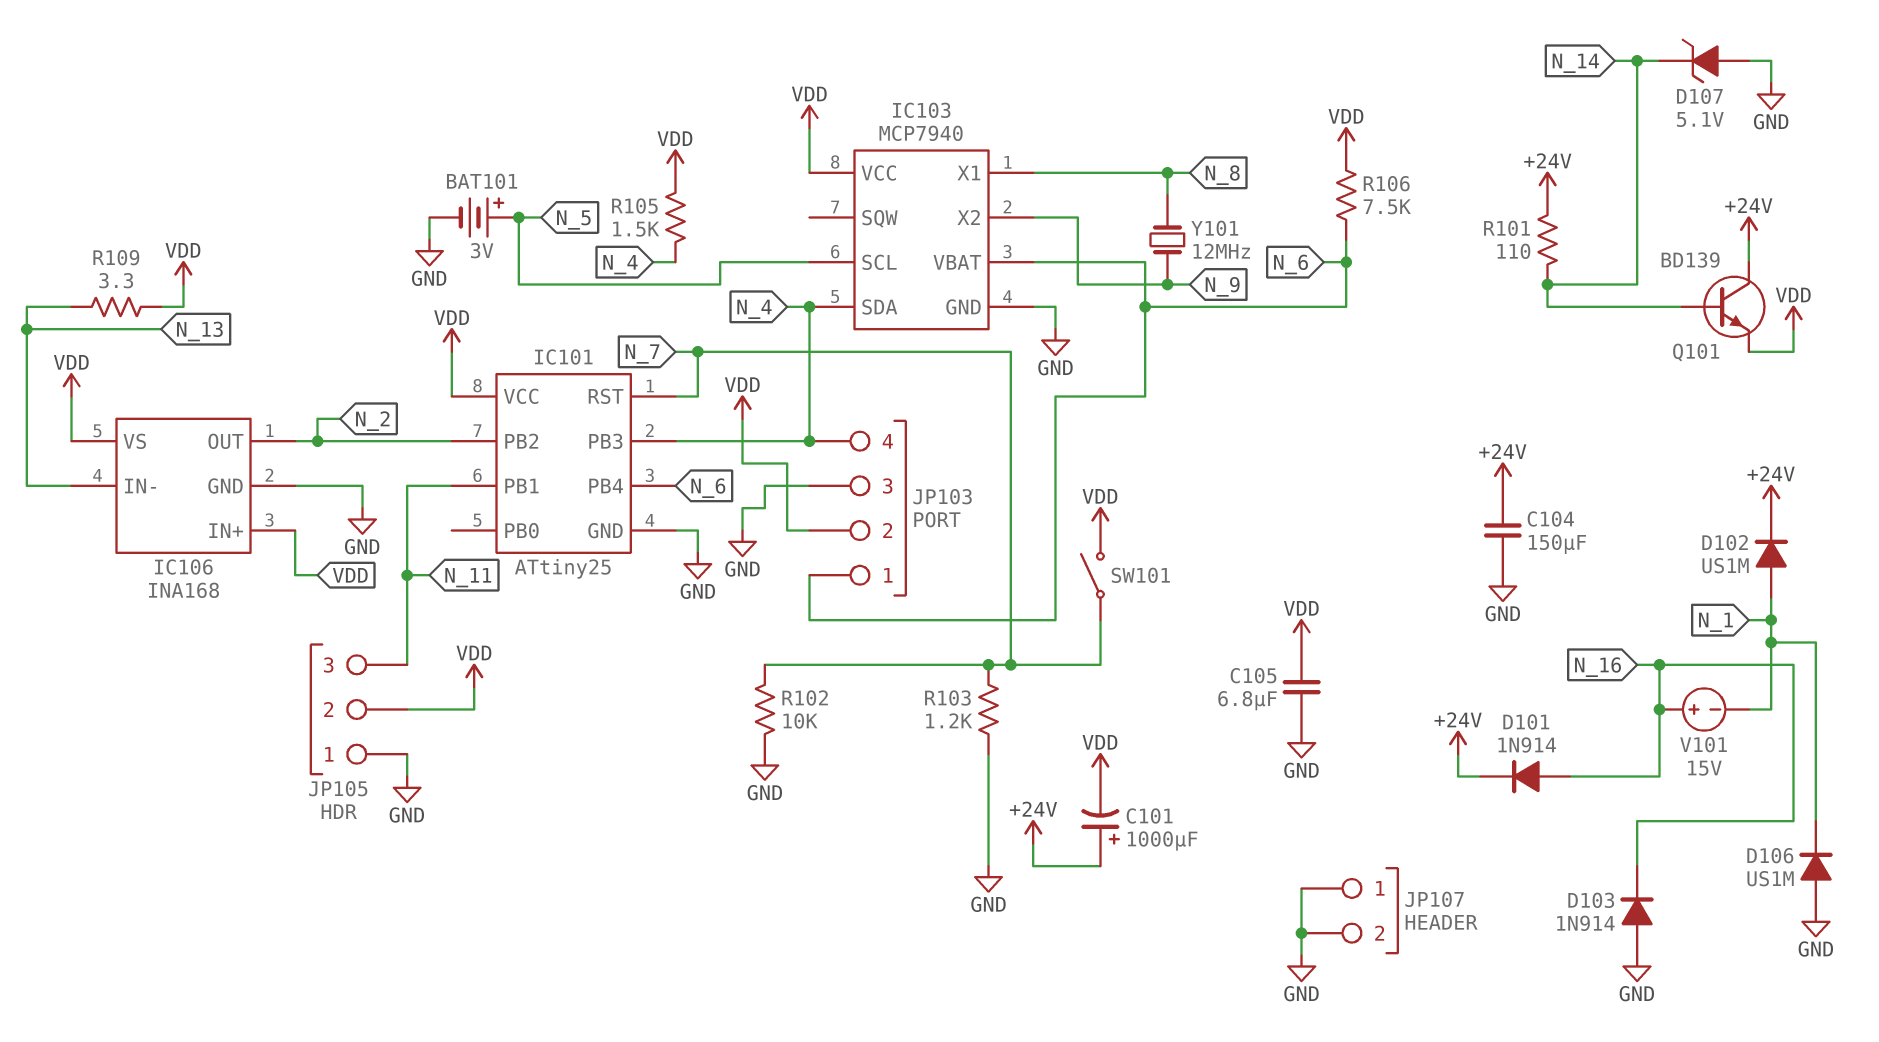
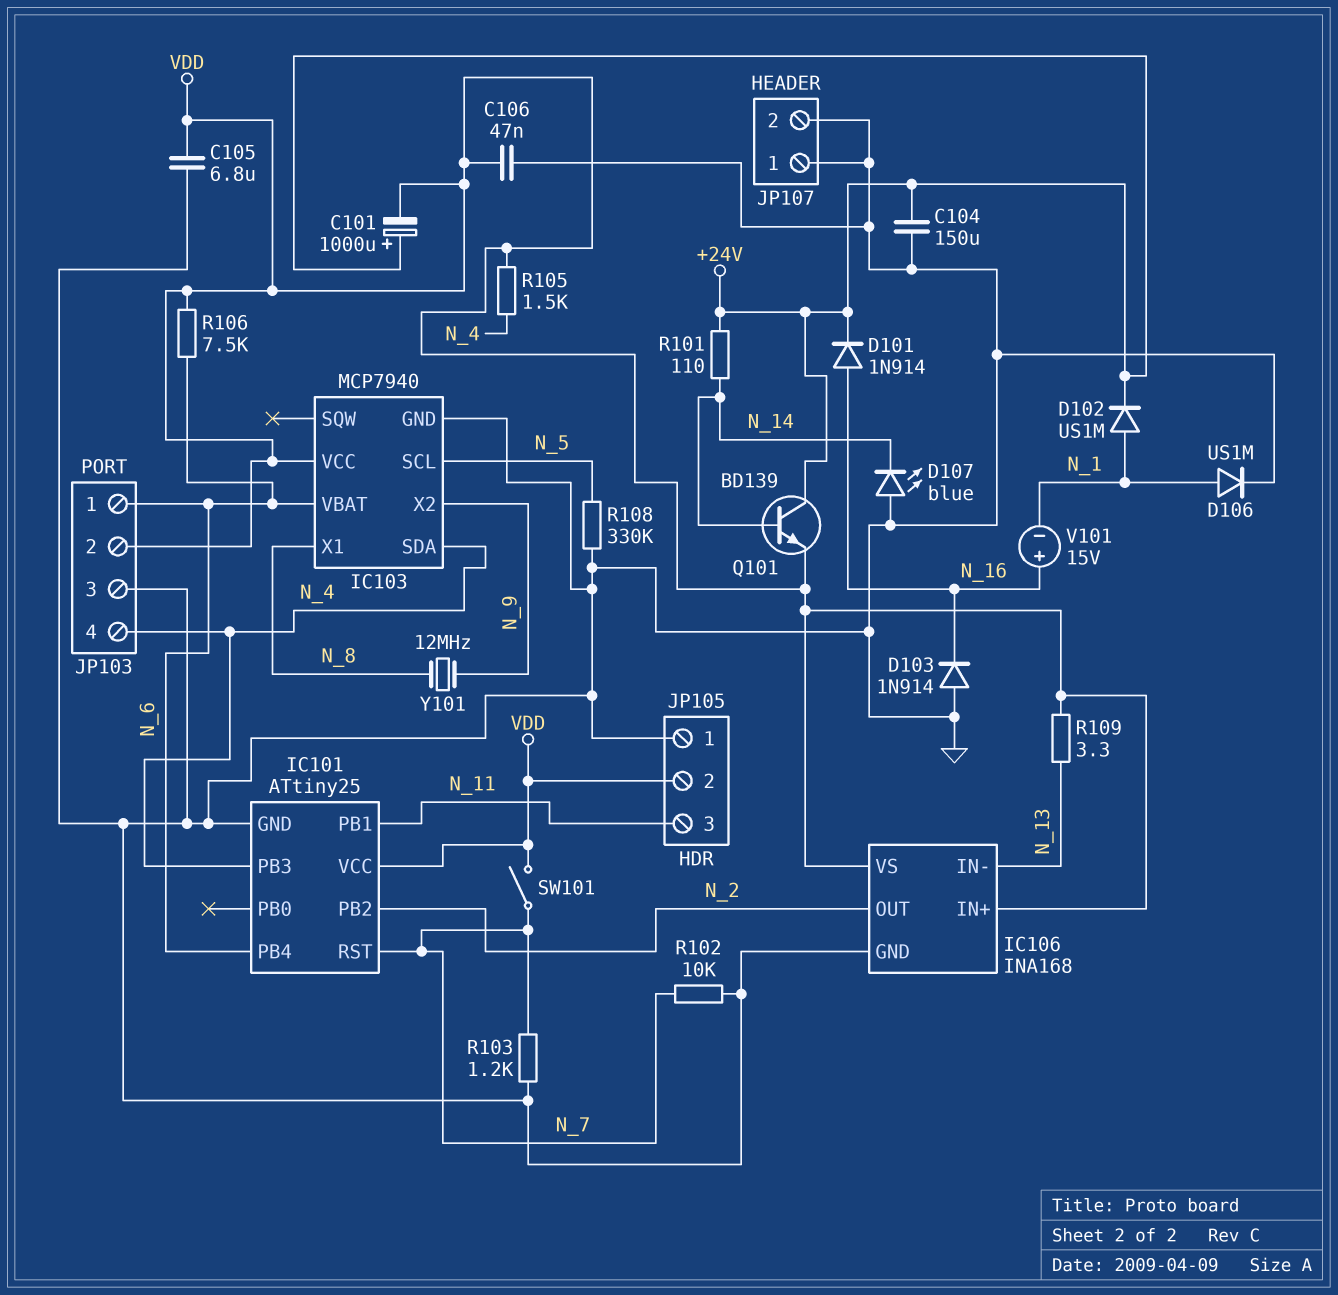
BAT101: 3V (plus N_5, minus GND) -> none
C106: none -> 47nF (GND, VDD)
D106: diode US1M (A GND, K N_1) -> diode US1M (A N_1, K GND)
D107: zener 5.1V (A GND, K N_14) -> LED blue (A GND, K N_14)
R108: none -> 330k (GND, N_5)

